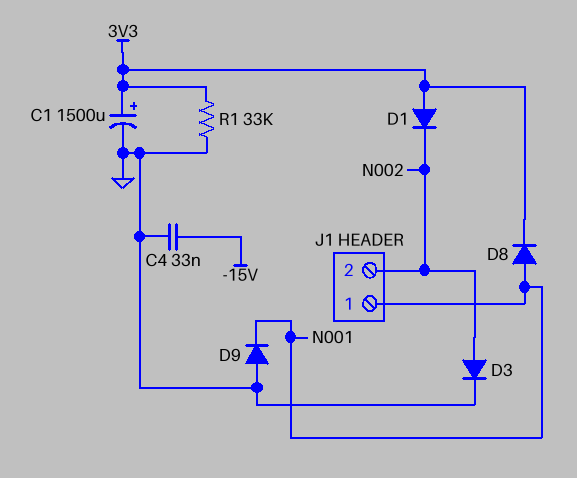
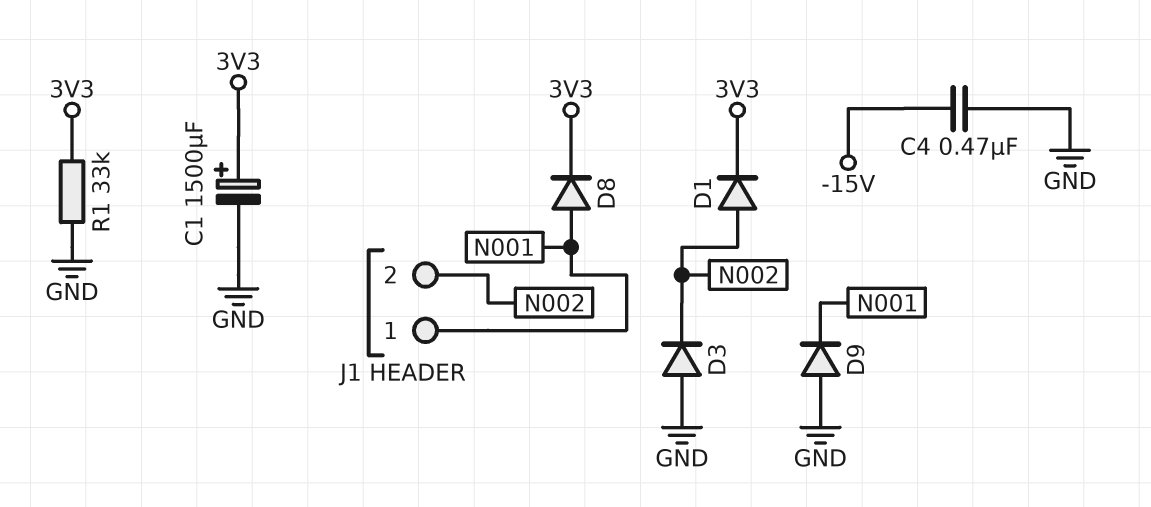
C4: 33nF (-15V, GND) -> 470nF (-15V, GND)
D1: diode (A 3V3, K N002) -> diode (A N002, K 3V3)
D3: diode (A N002, K GND) -> diode (A GND, K N002)

